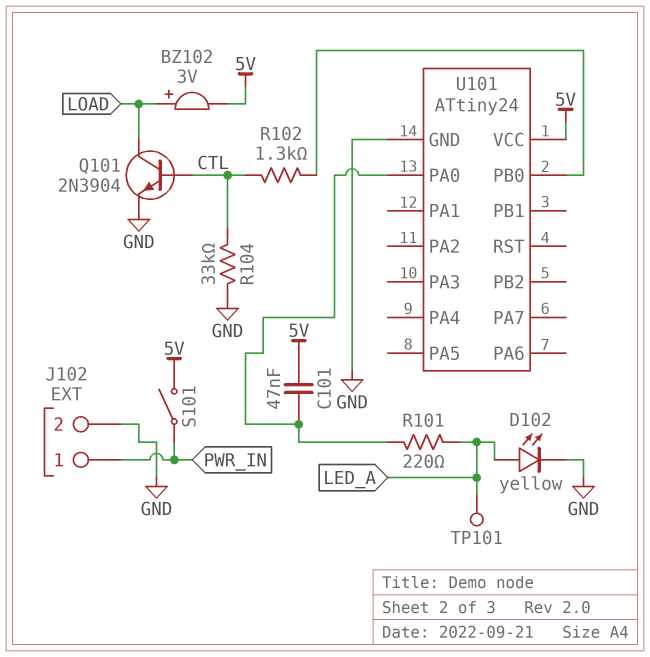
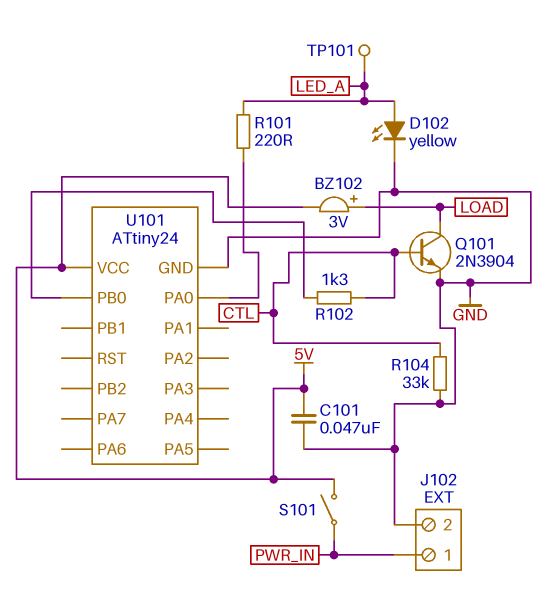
C101: 47nF (5V, U101/PA0) -> 47nF (5V, GND)

